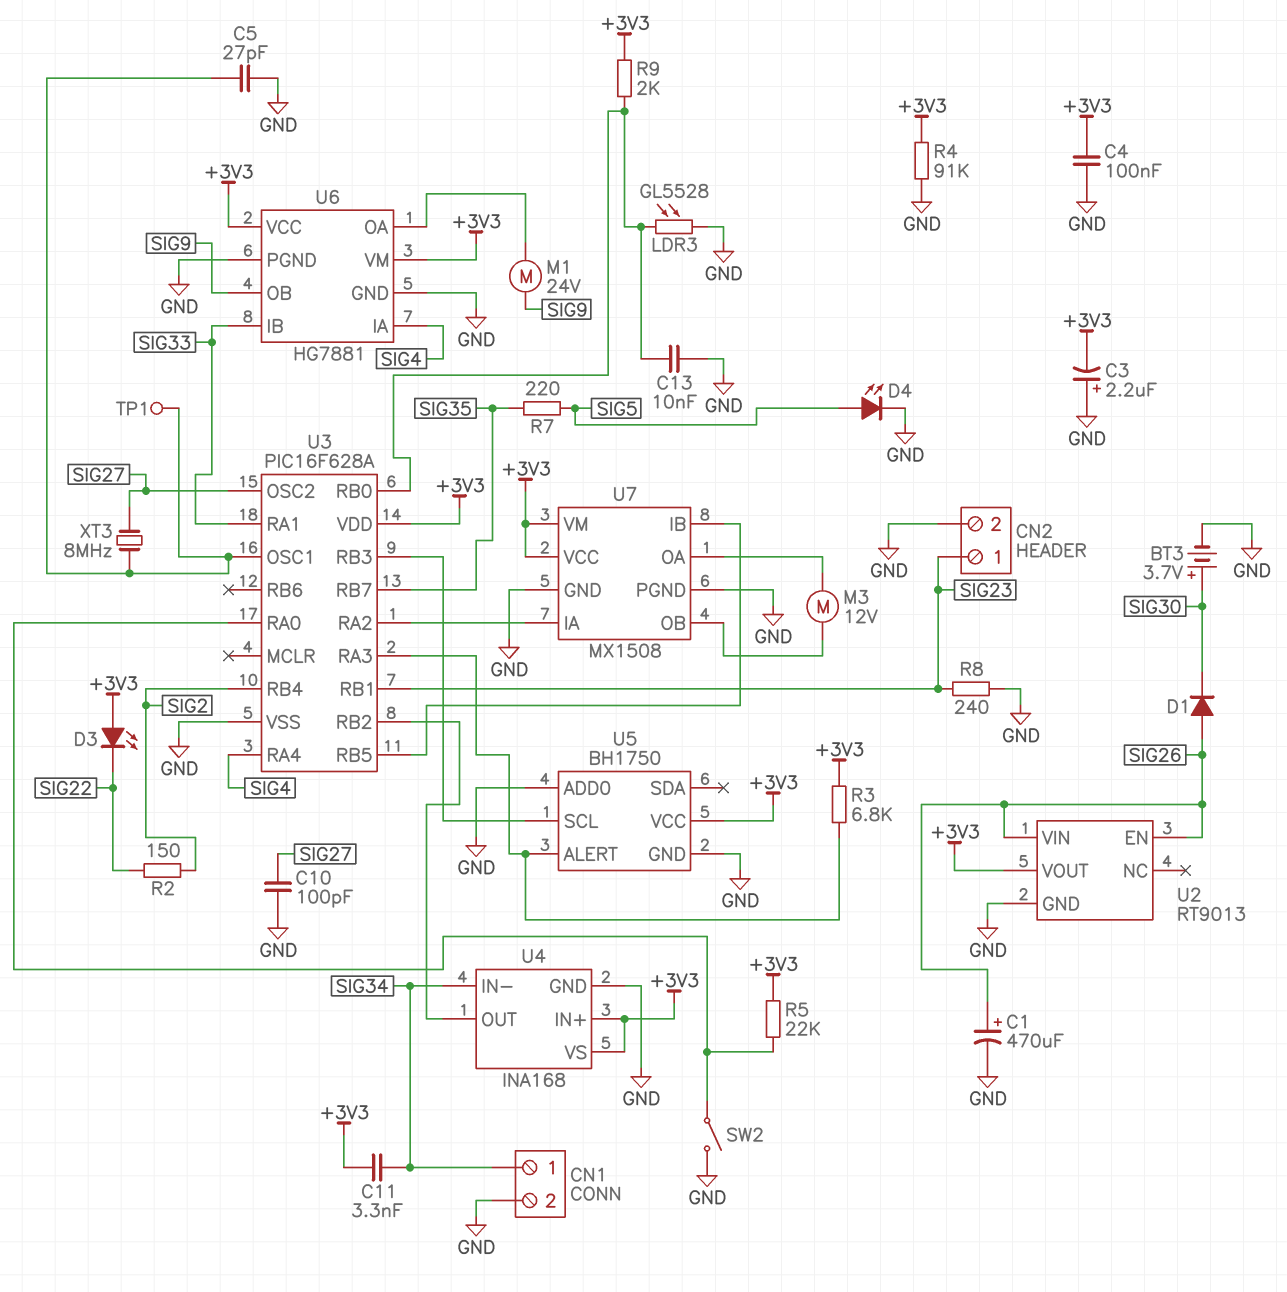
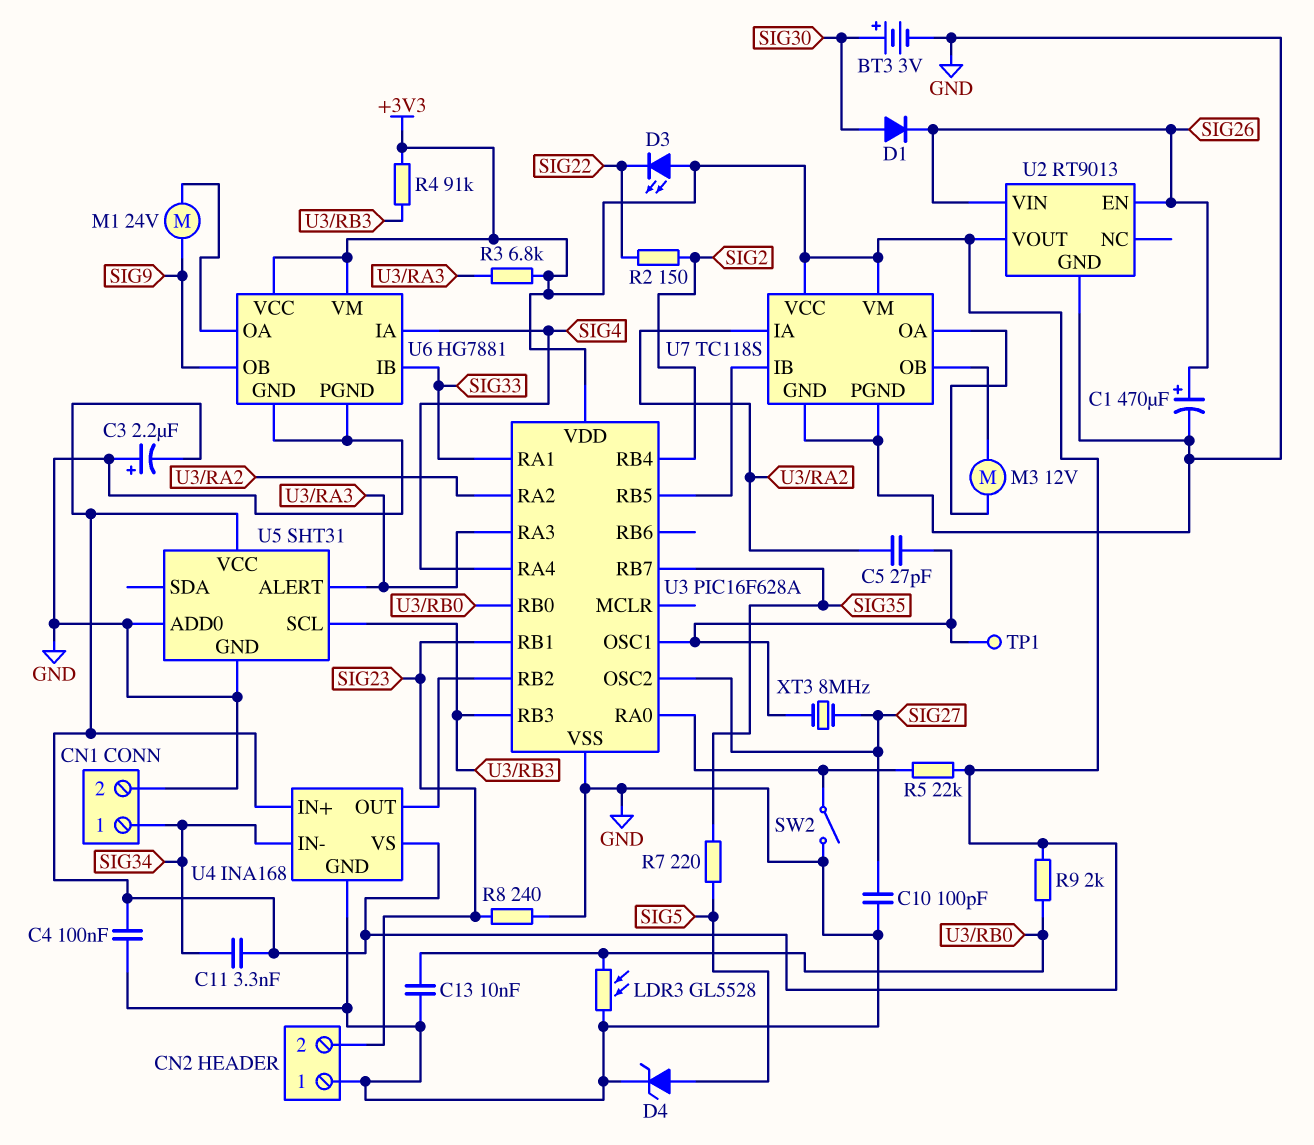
BT3: 3.7V (plus SIG30, minus GND) -> 3V (plus SIG30, minus GND)
C5: 27pF (GND, U3/OSC1) -> 27pF (U3/OSC1, U3/RA2)
CN2 pin 1: SIG23 -> GND
CN2 pin 2: GND -> SIG23
D1: diode (A SIG26, K SIG30) -> diode (A SIG30, K SIG26)
D4: LED (A SIG5, K GND) -> zener (A SIG5, K GND)
R4: 91k (+3V3, GND) -> 91k (+3V3, U3/RB3)
U5: BH1750 -> SHT31
U7: MX1508 -> TC118S

